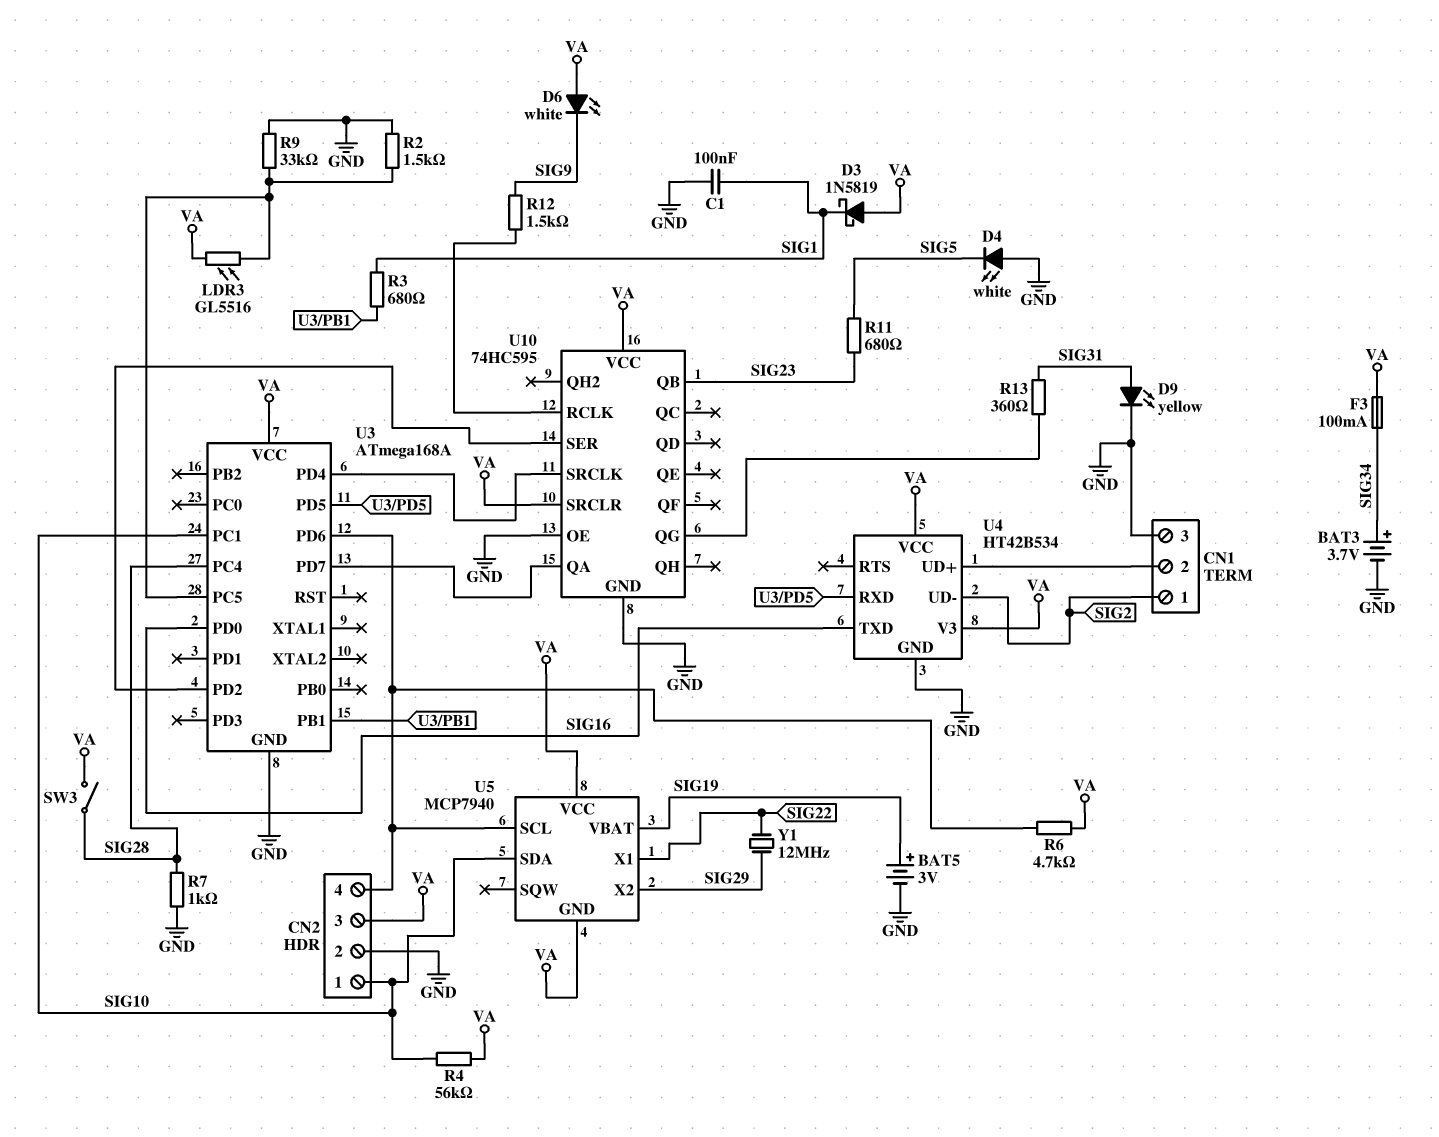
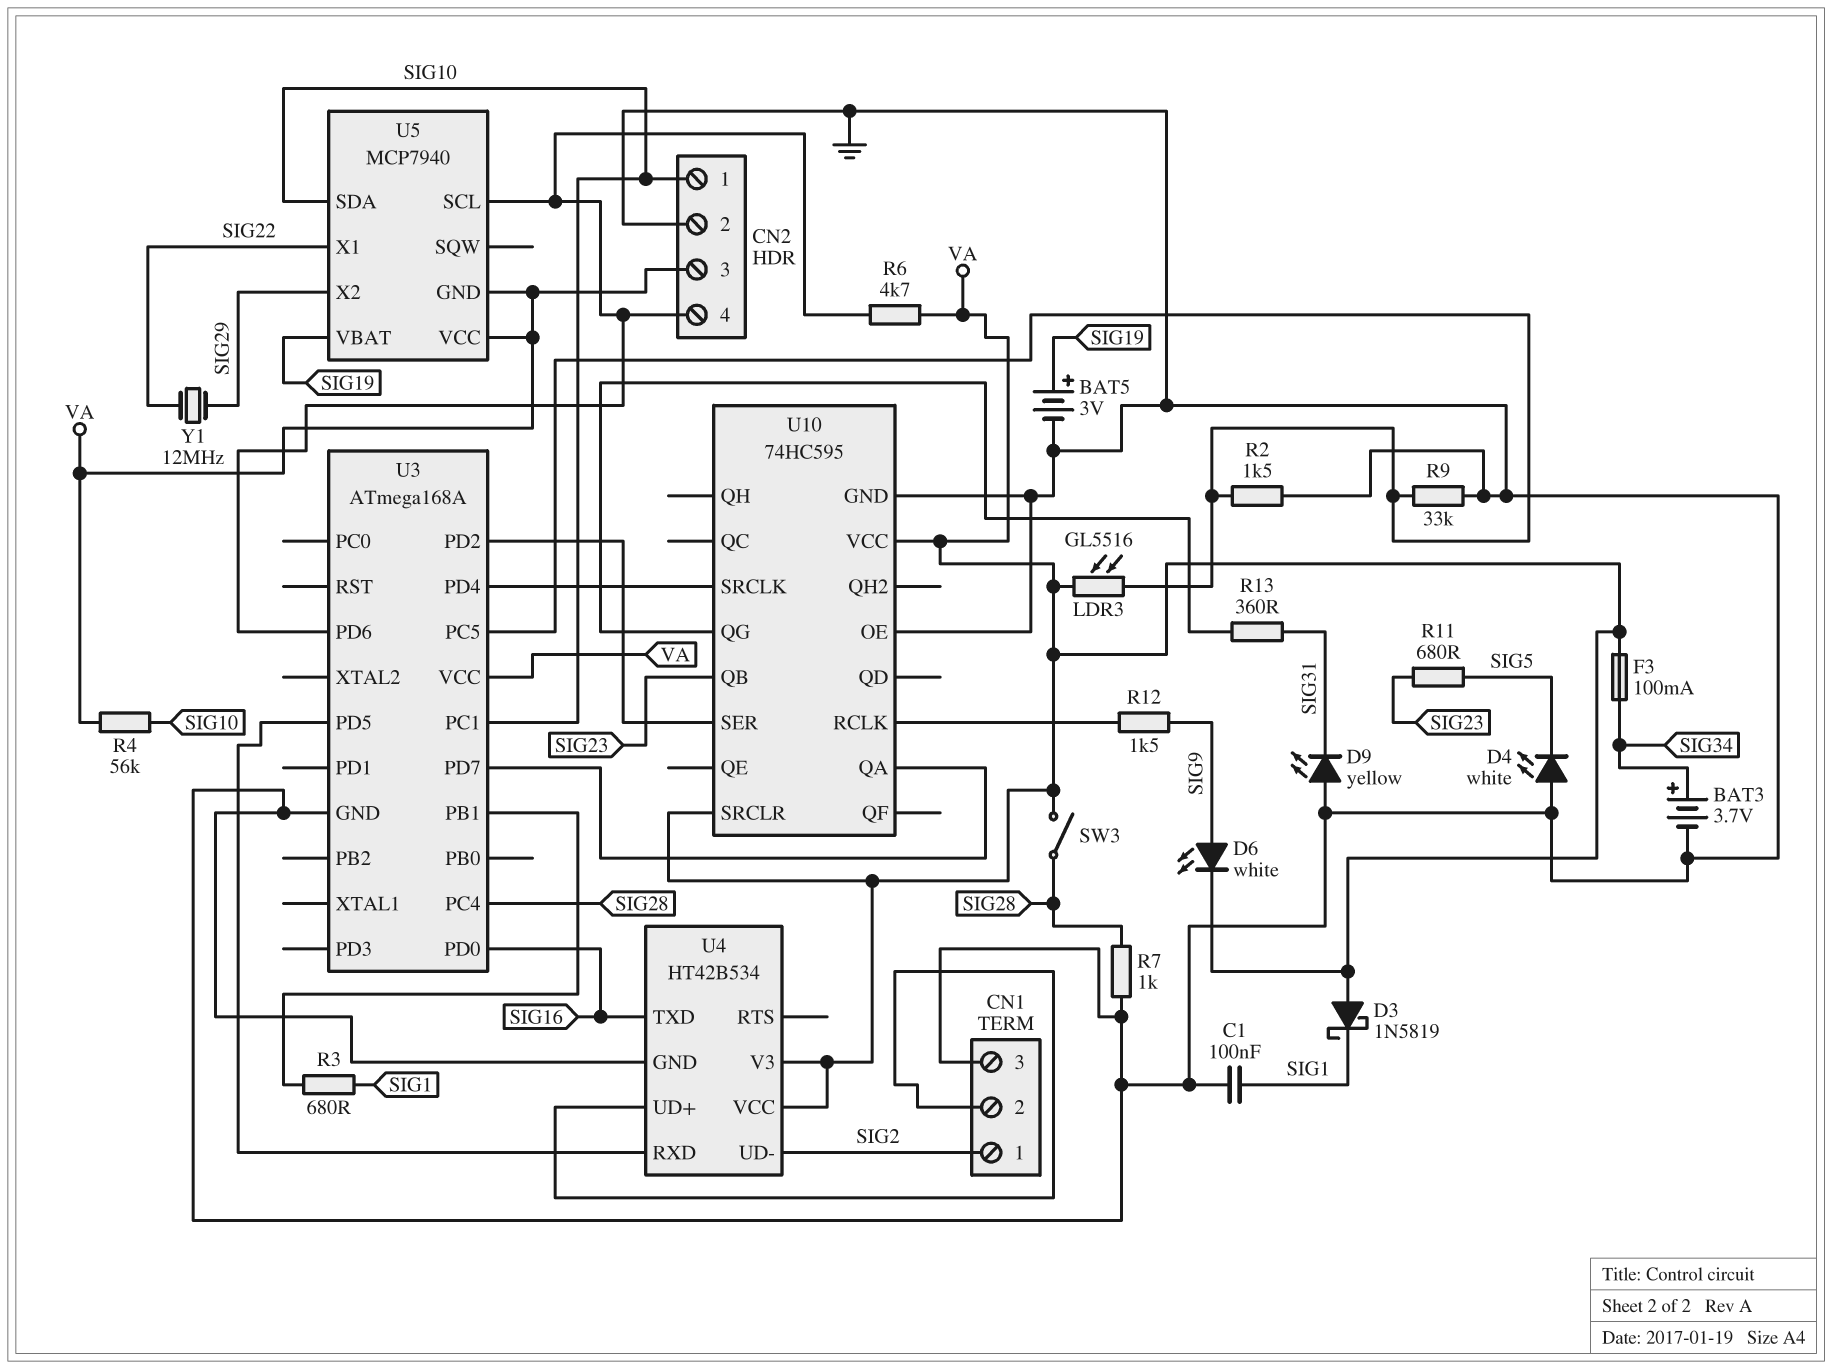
D6: LED white (A VA, K SIG9) -> LED white (A SIG9, K VA)
D9: LED yellow (A SIG31, K GND) -> LED yellow (A GND, K SIG31)

